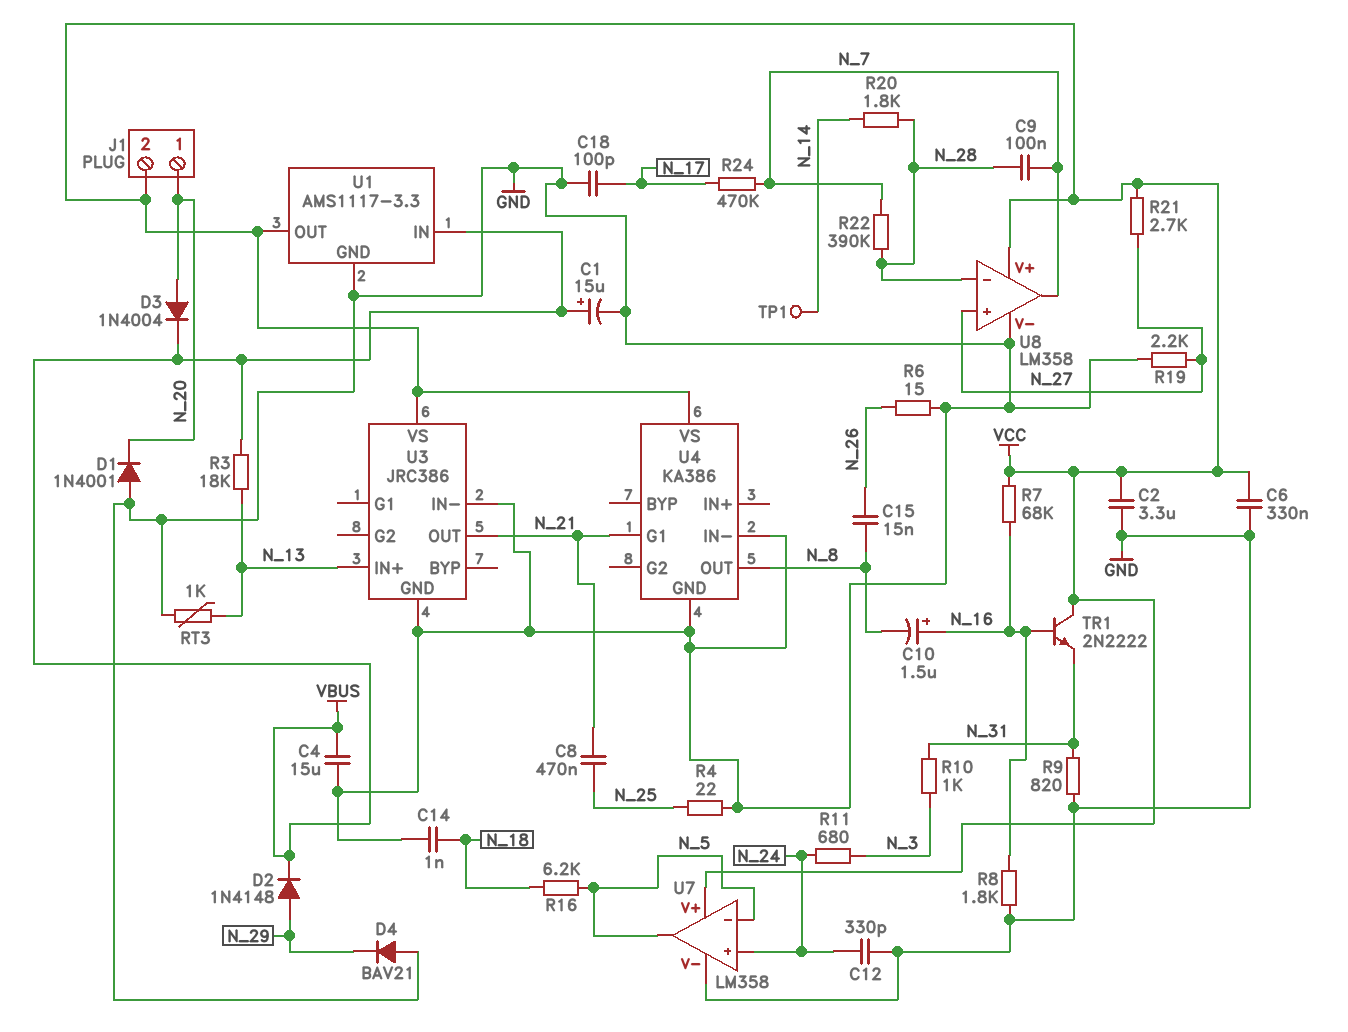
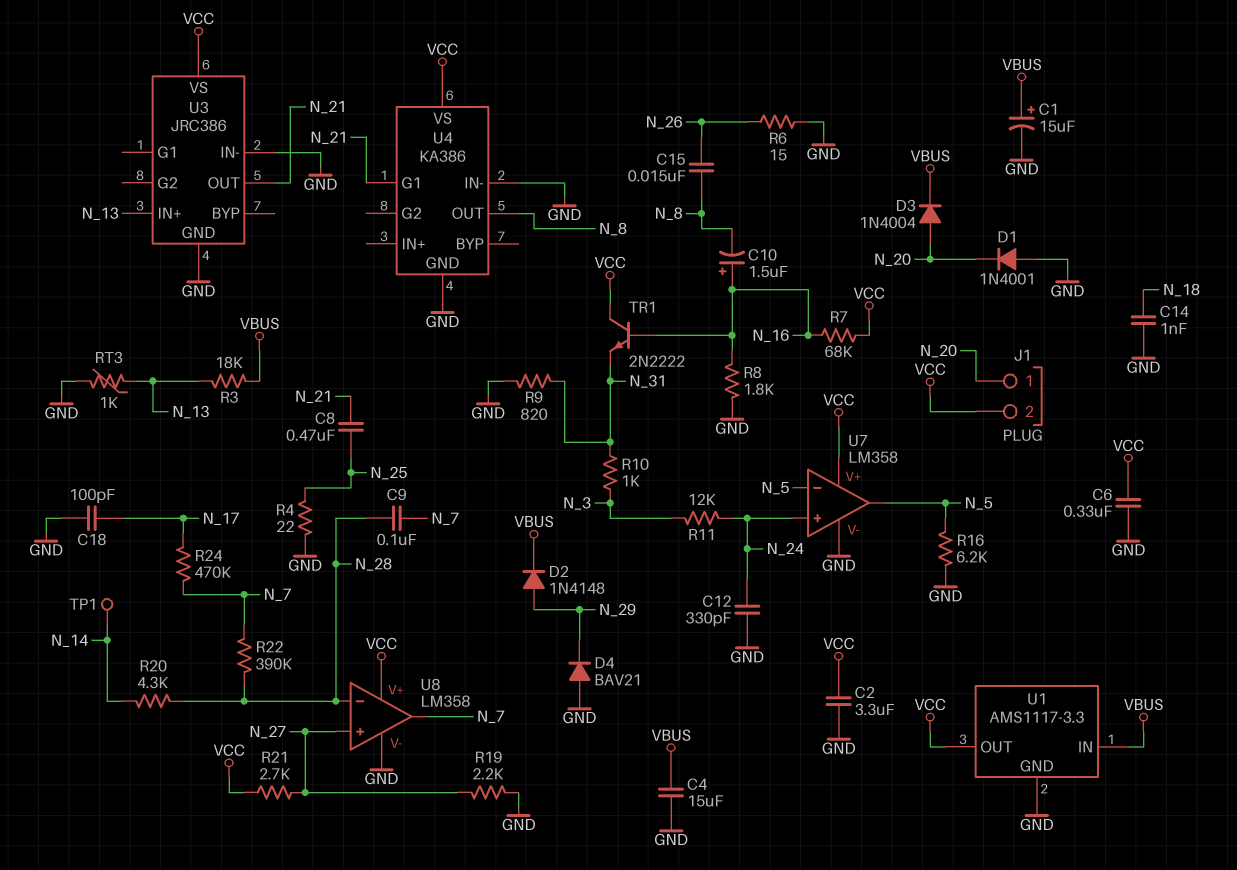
R11: 680 (N_3, N_24) -> 12k (N_3, N_24)
R16: 6.2k (N_5, N_18) -> 6.2k (GND, N_5)
R20: 1.8k (N_14, N_28) -> 4.3k (N_14, N_28)

